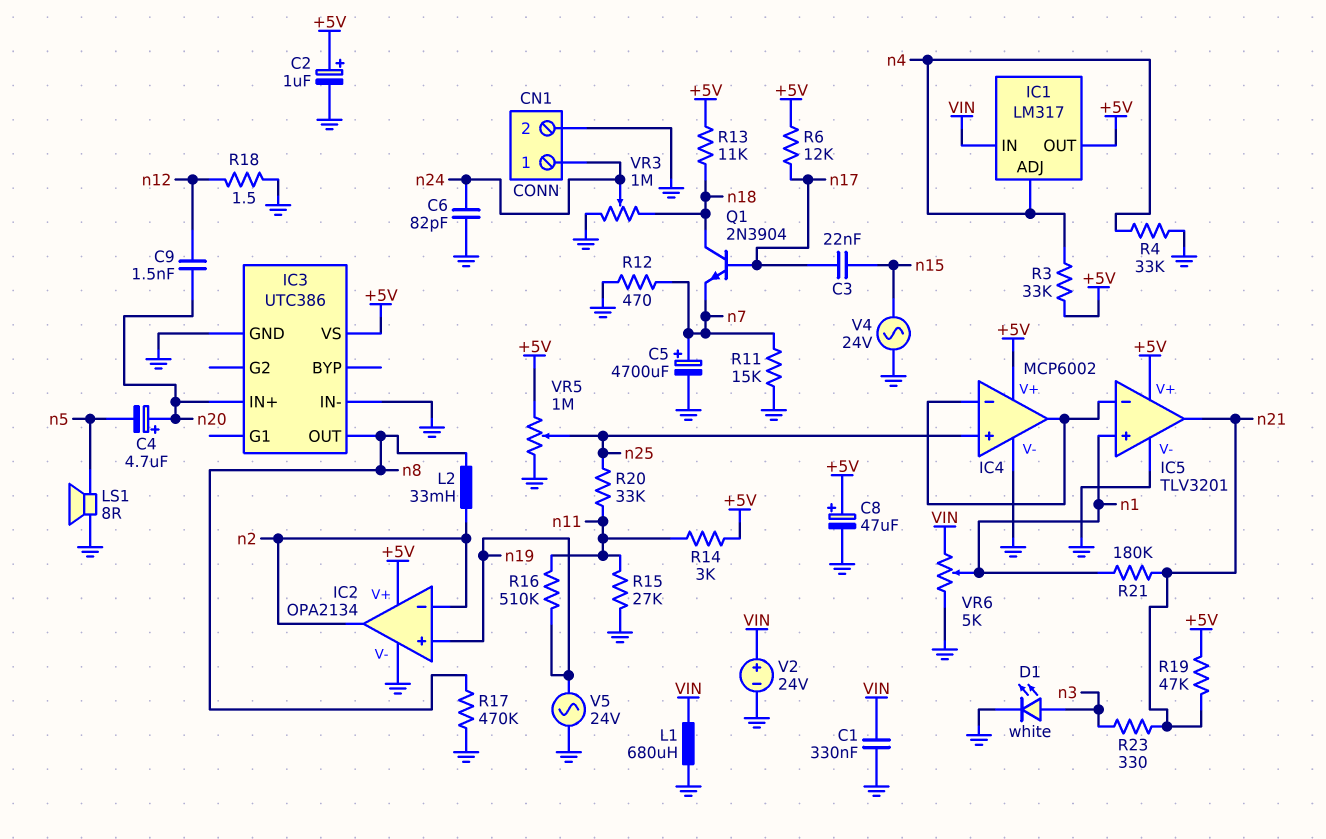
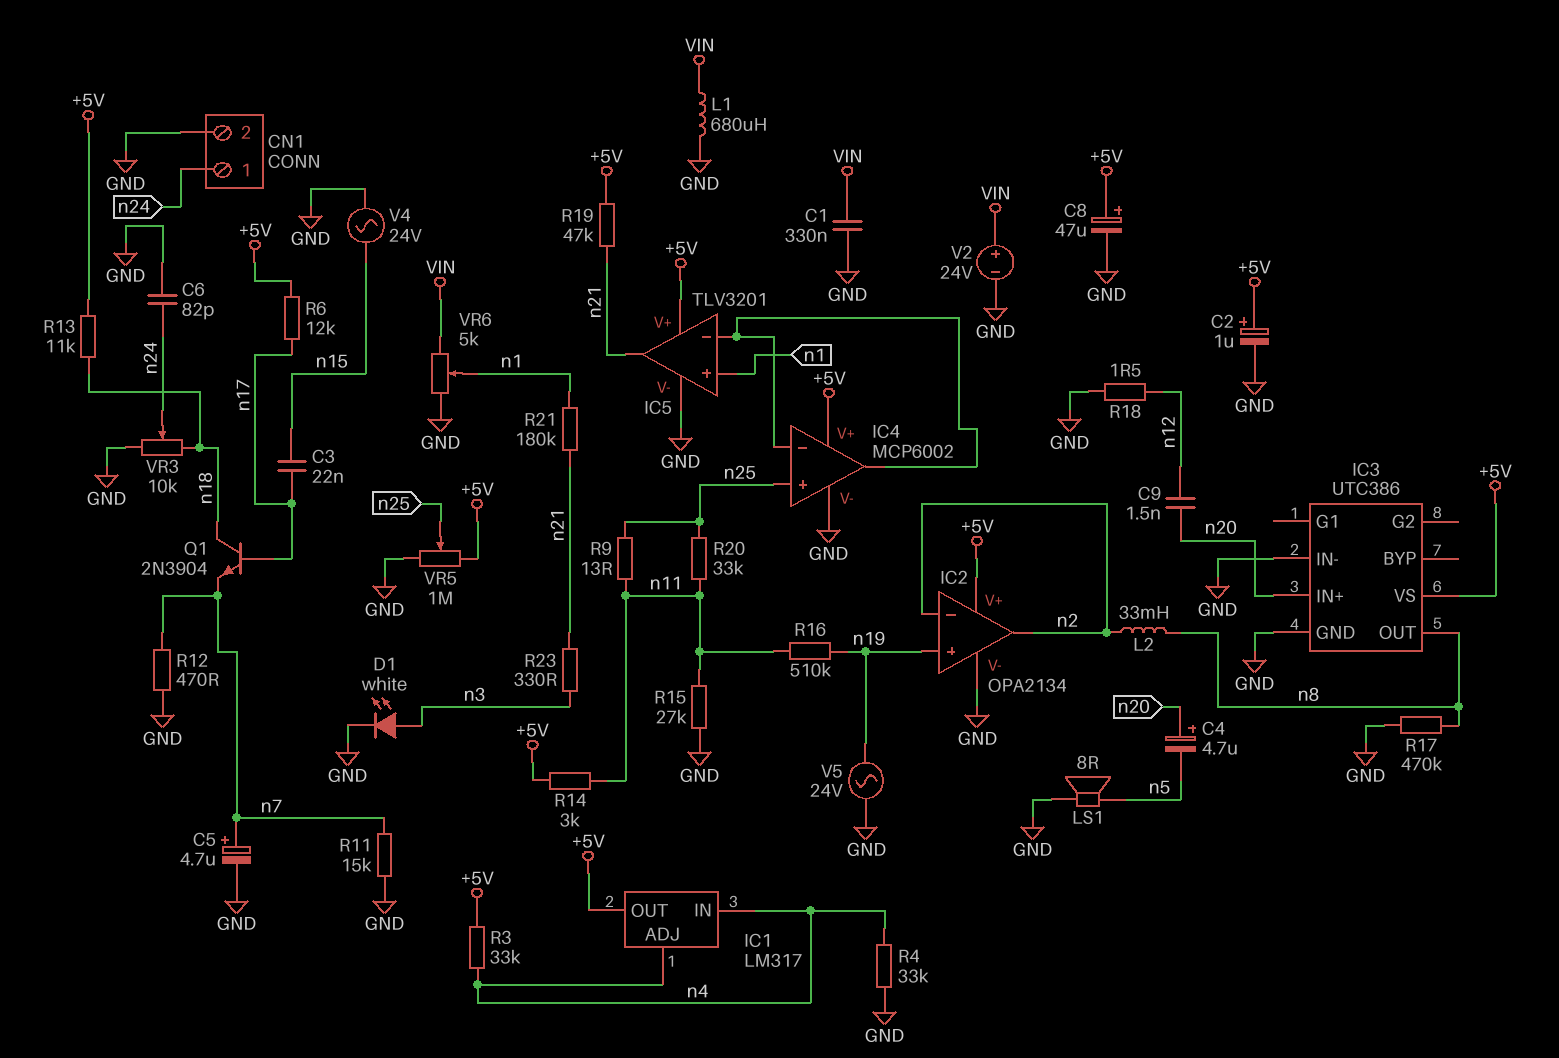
C5: 4700uF (plus n7, minus GND) -> 4.7uF (plus n7, minus GND)
IC1 pin IN: VIN -> n4
R9: none -> 13 (n11, n25)
VR3: 1M (GND, n18, wiper n24) -> 10k (GND, n18, wiper n24)

